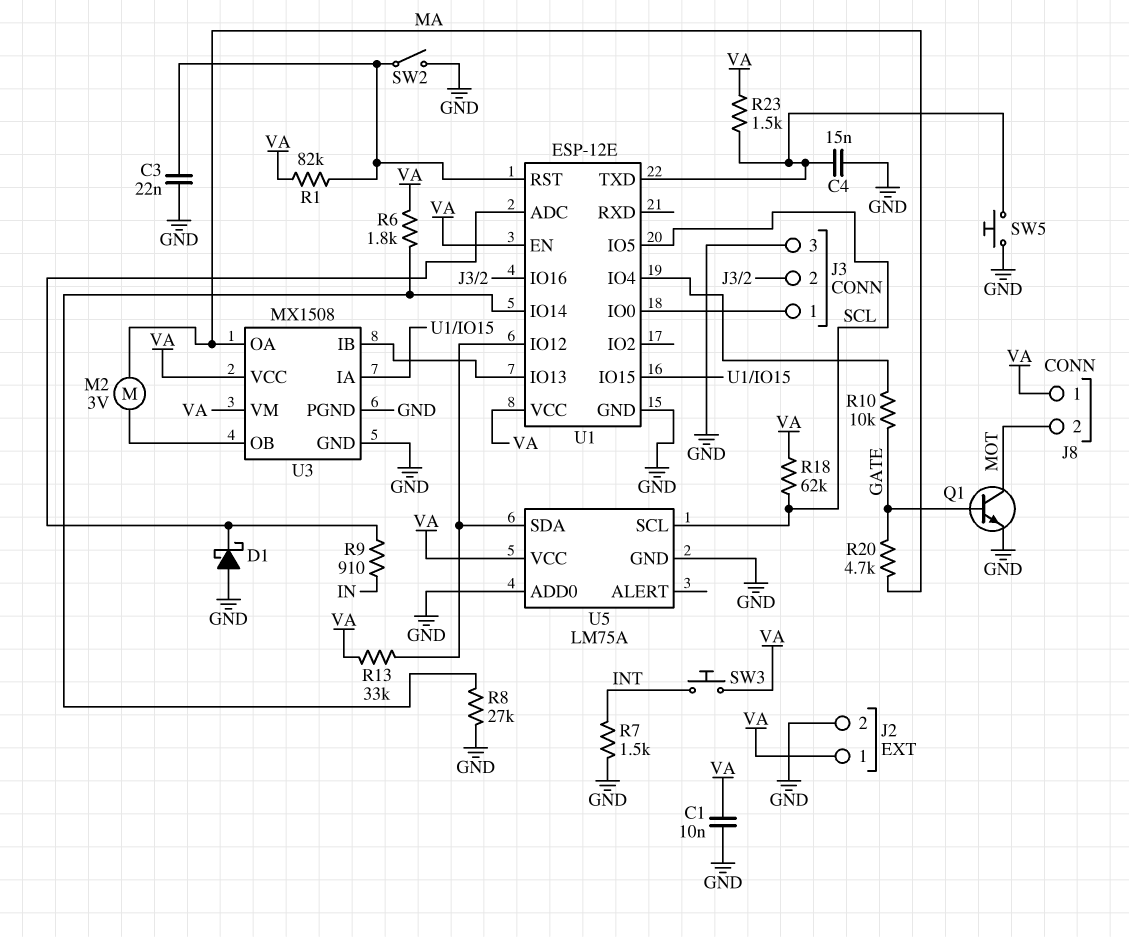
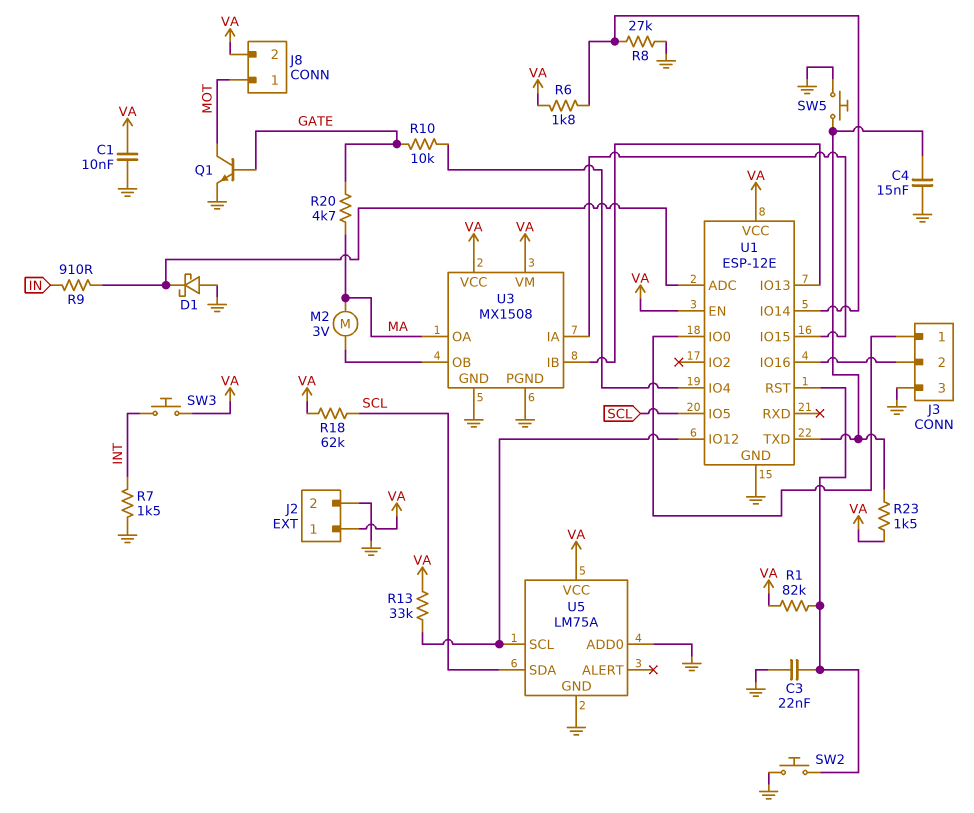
J8 pin 1: VA -> MOT
J8 pin 2: MOT -> VA
SW2: switch (GND, U1/RST) -> button (GND, U1/RST)
U5 pin SCL: SCL -> U1/IO12
U5 pin SDA: U1/IO12 -> SCL

